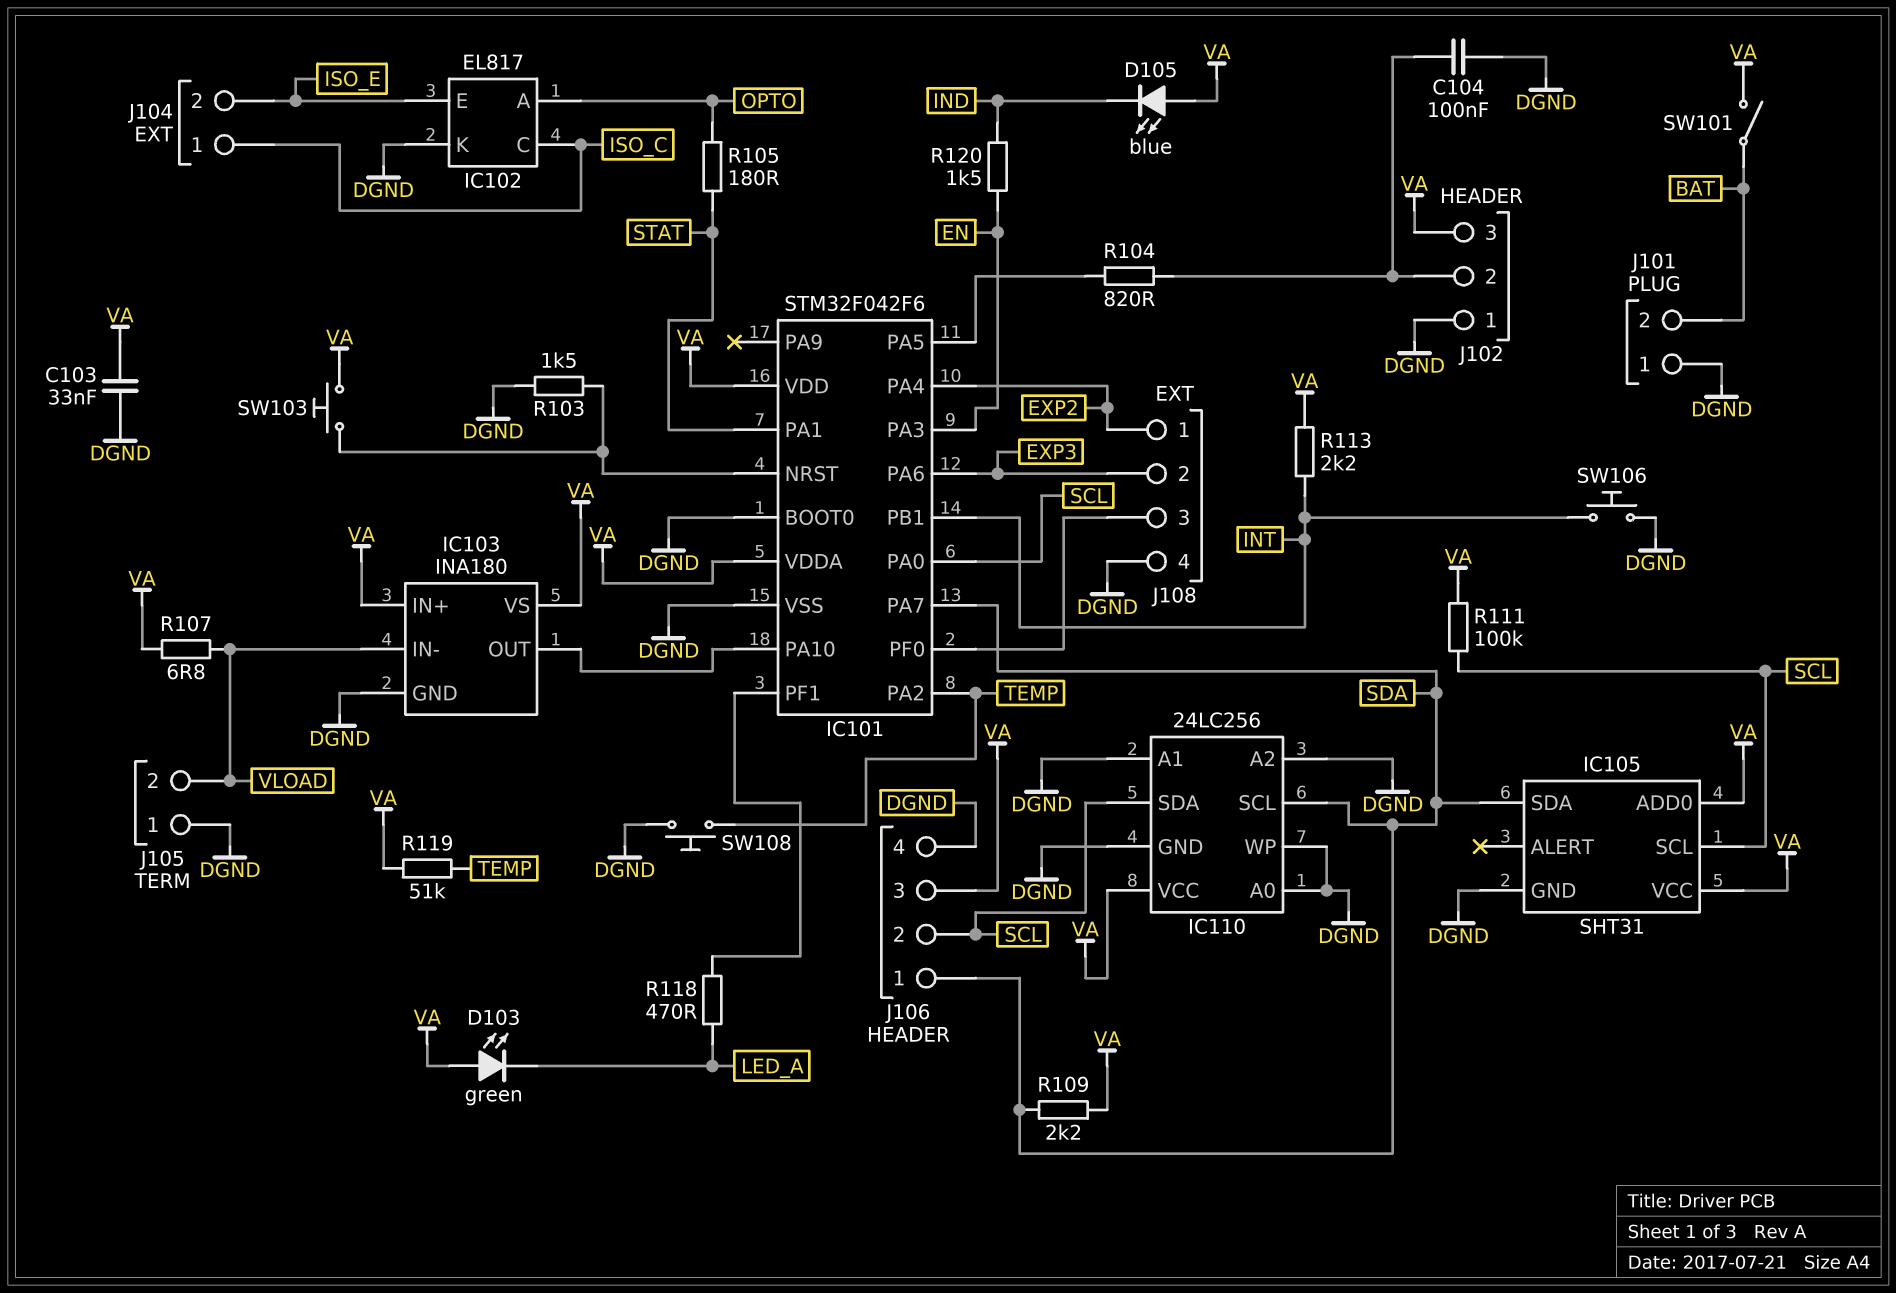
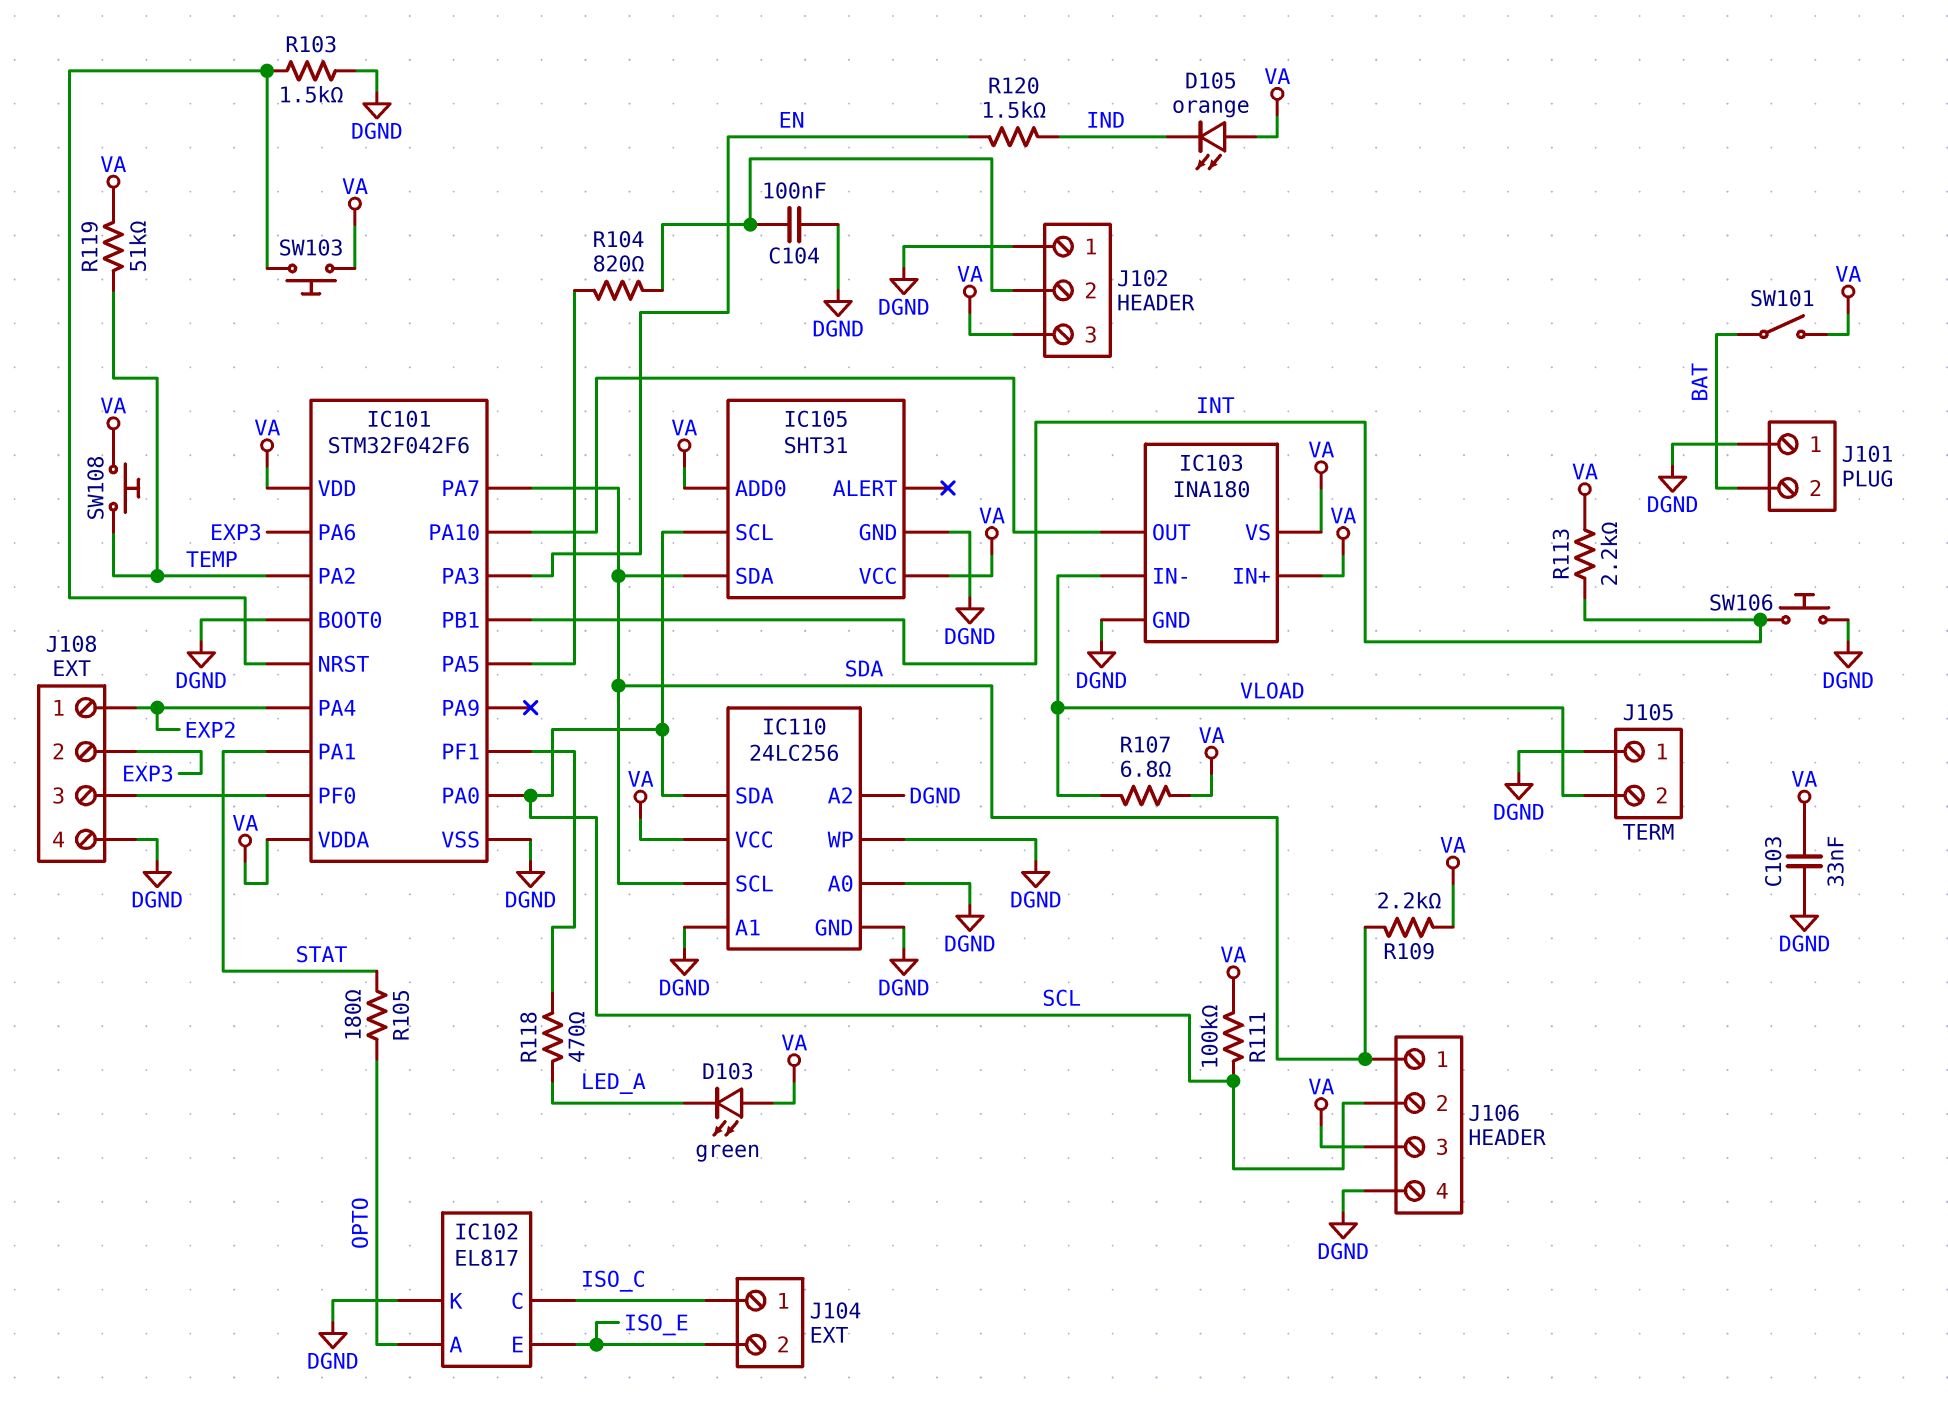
D105: LED blue (A VA, K IND) -> LED orange (A VA, K IND)
SW108: button (DGND, TEMP) -> button (TEMP, VA)

